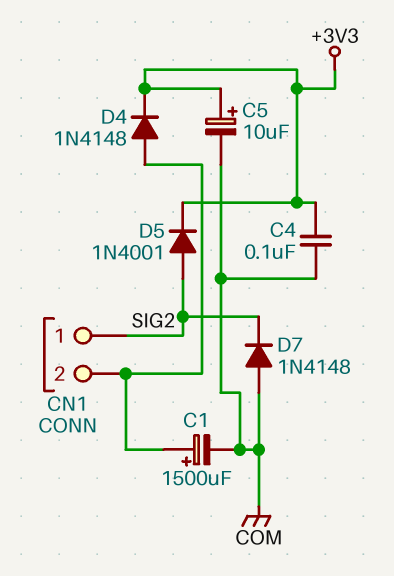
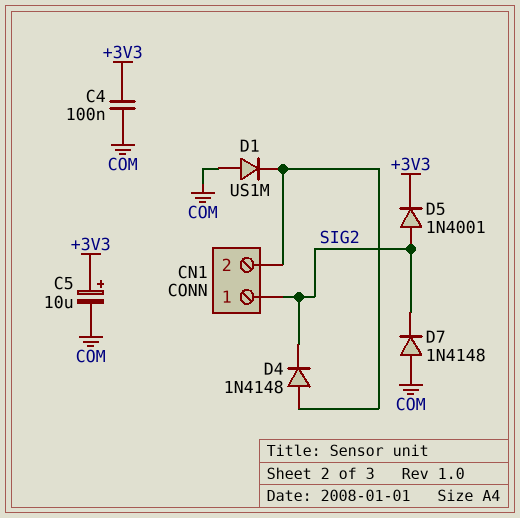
C1: 1500uF (plus CN1/2, minus COM) -> none
D1: none -> diode US1M (A COM, K CN1/2)
D4: diode 1N4148 (A CN1/2, K +3V3) -> diode 1N4148 (A CN1/2, K SIG2)

